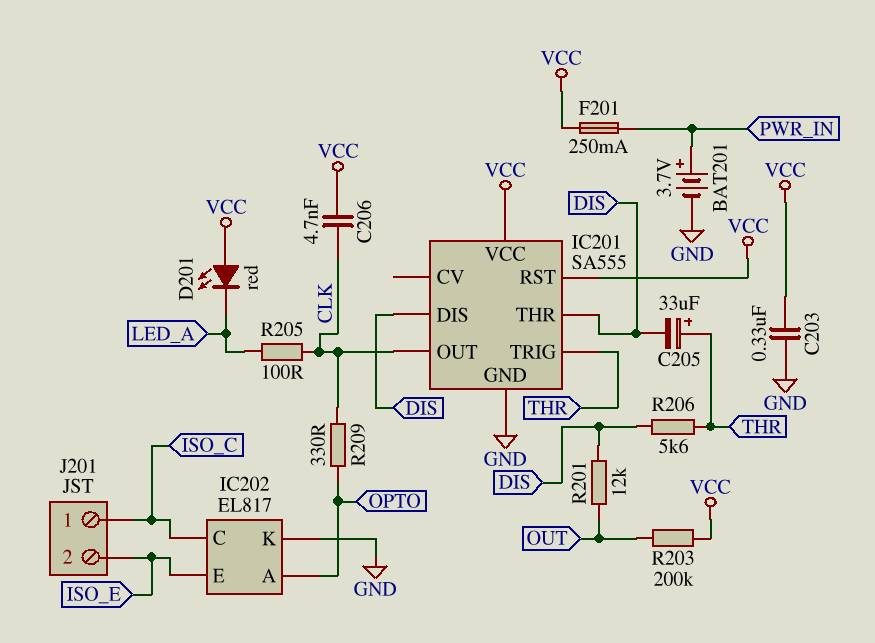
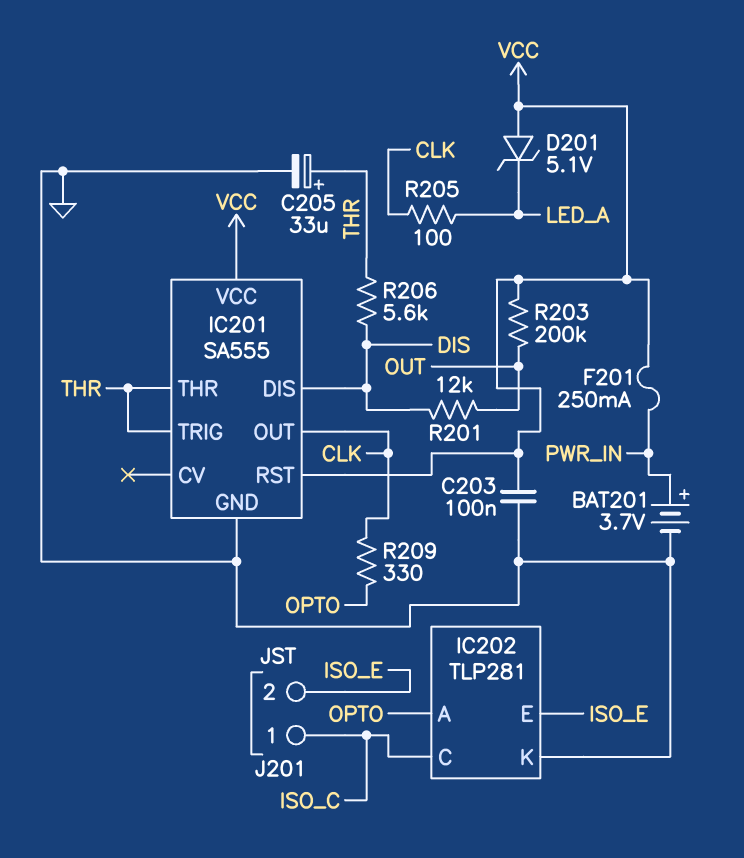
C203: 330nF (GND, VCC) -> 100nF (GND, VCC)
C205: 33uF (plus THR, minus DIS) -> 33uF (plus THR, minus GND)
C206: 4.7nF (CLK, VCC) -> none
D201: LED red (A VCC, K LED_A) -> zener 5.1V (A VCC, K LED_A)
IC201 pin THR: DIS -> THR
IC202: EL817 -> TLP281

